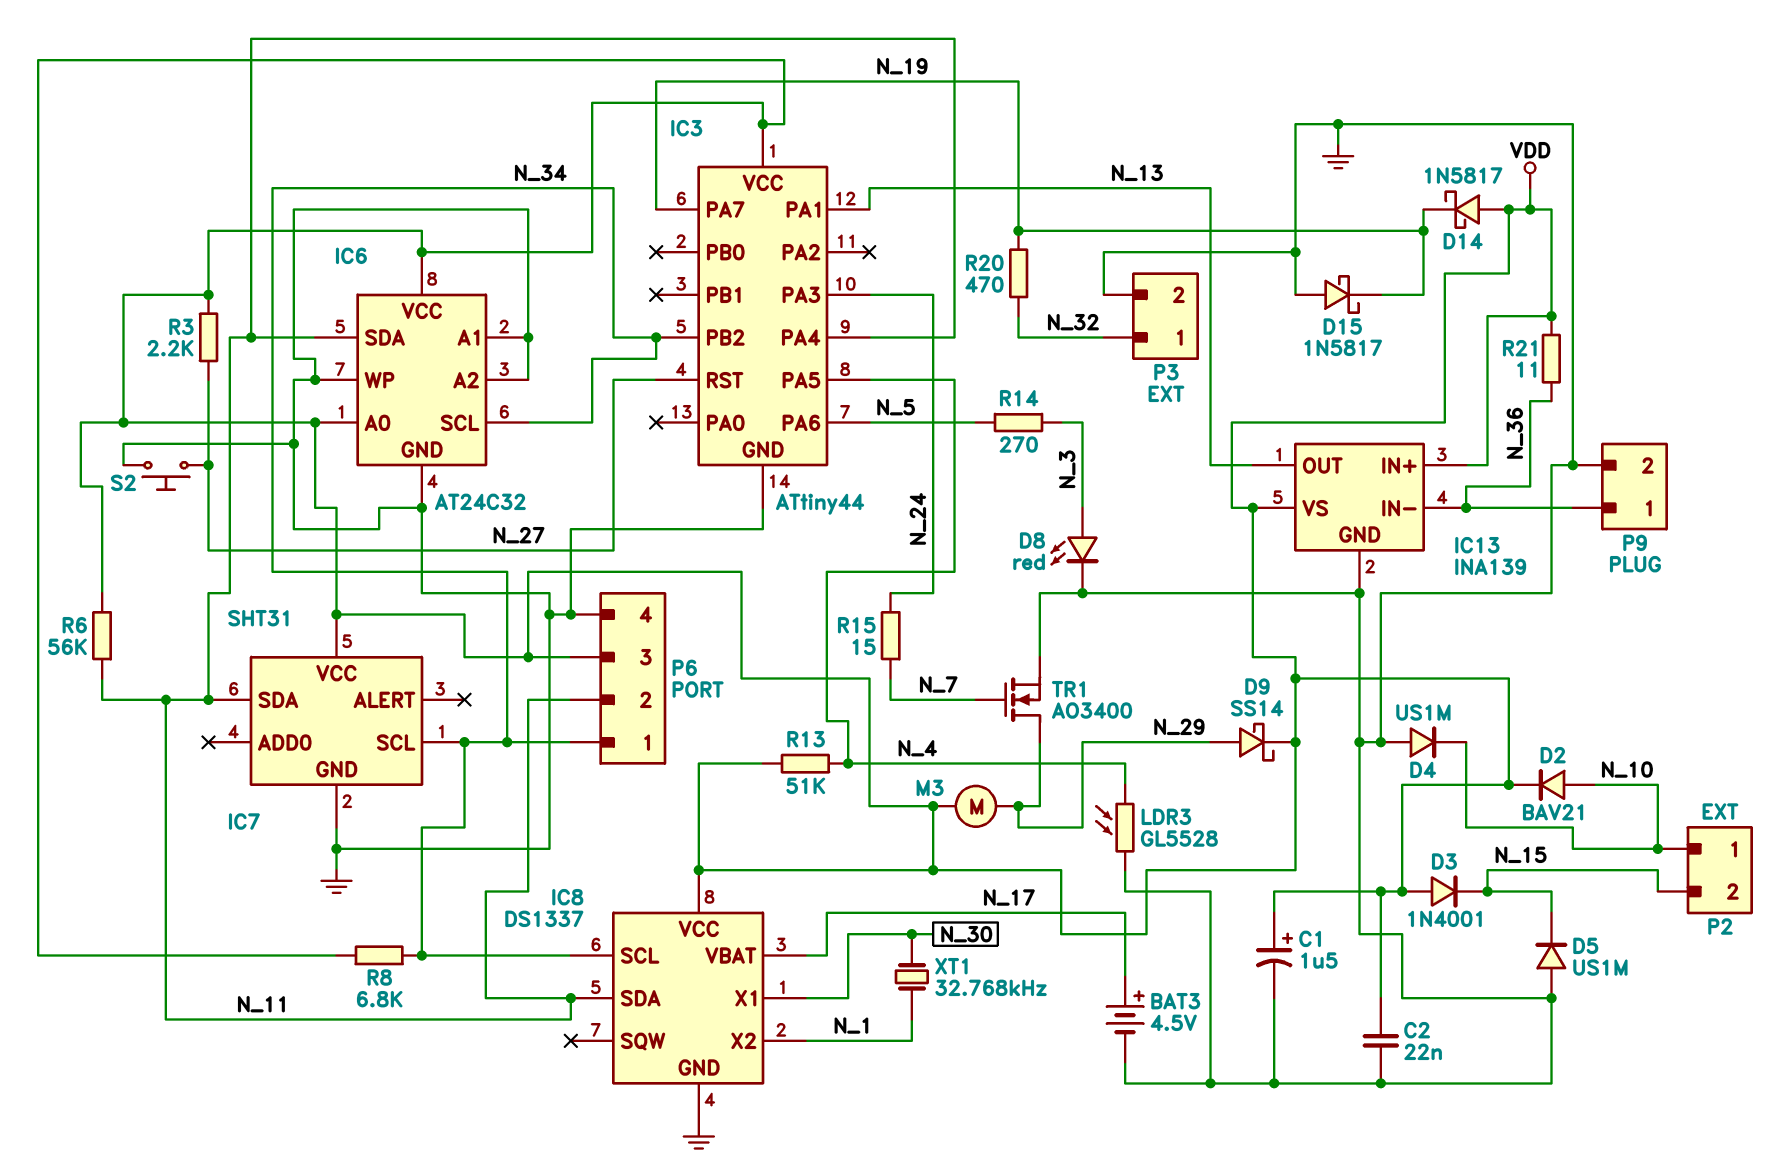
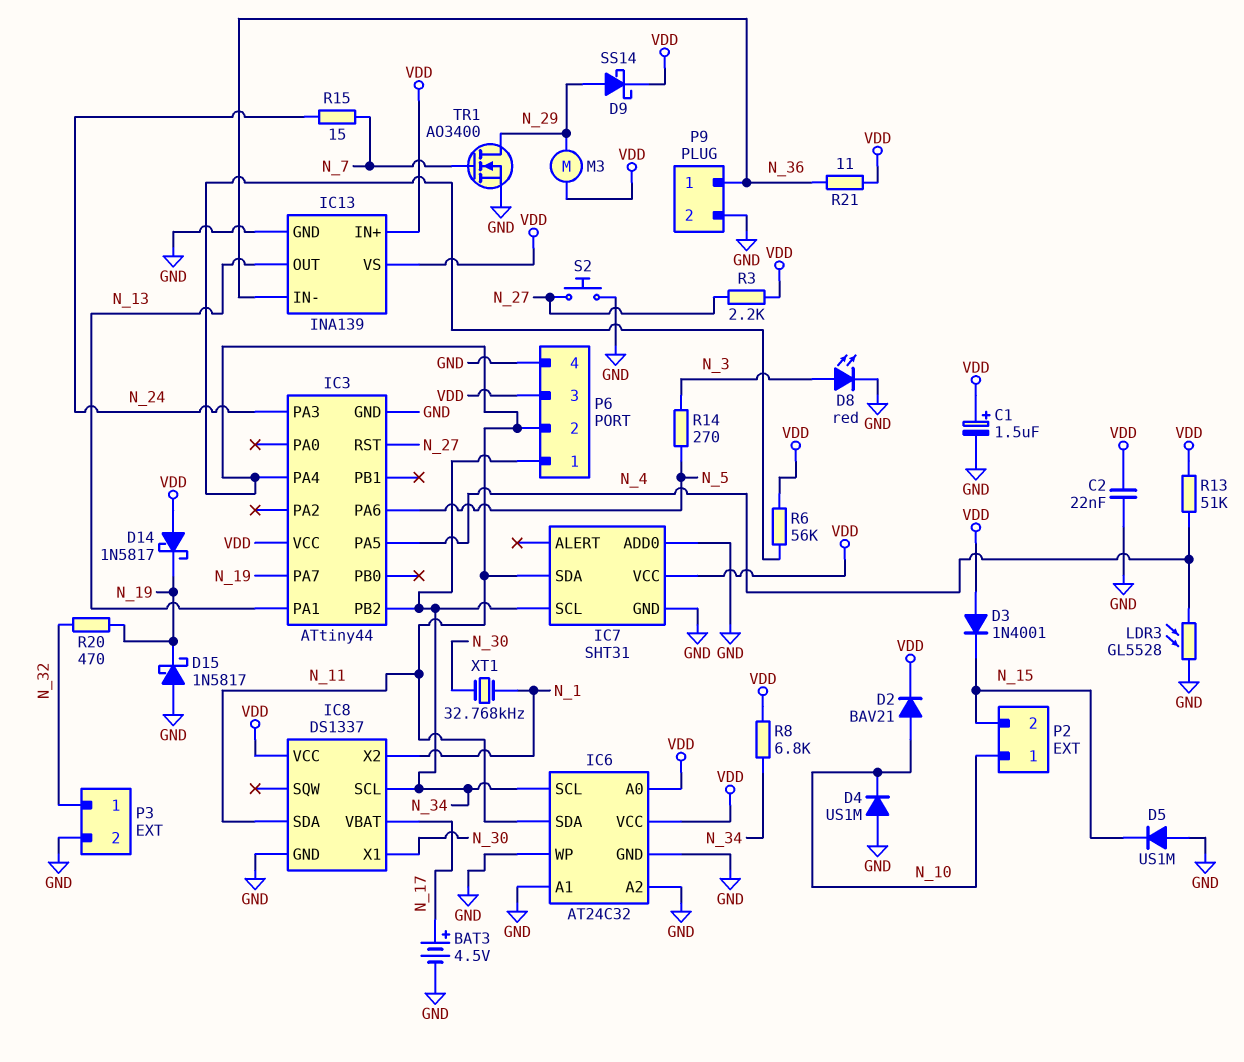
IC7 pin ADD0: none -> GND

